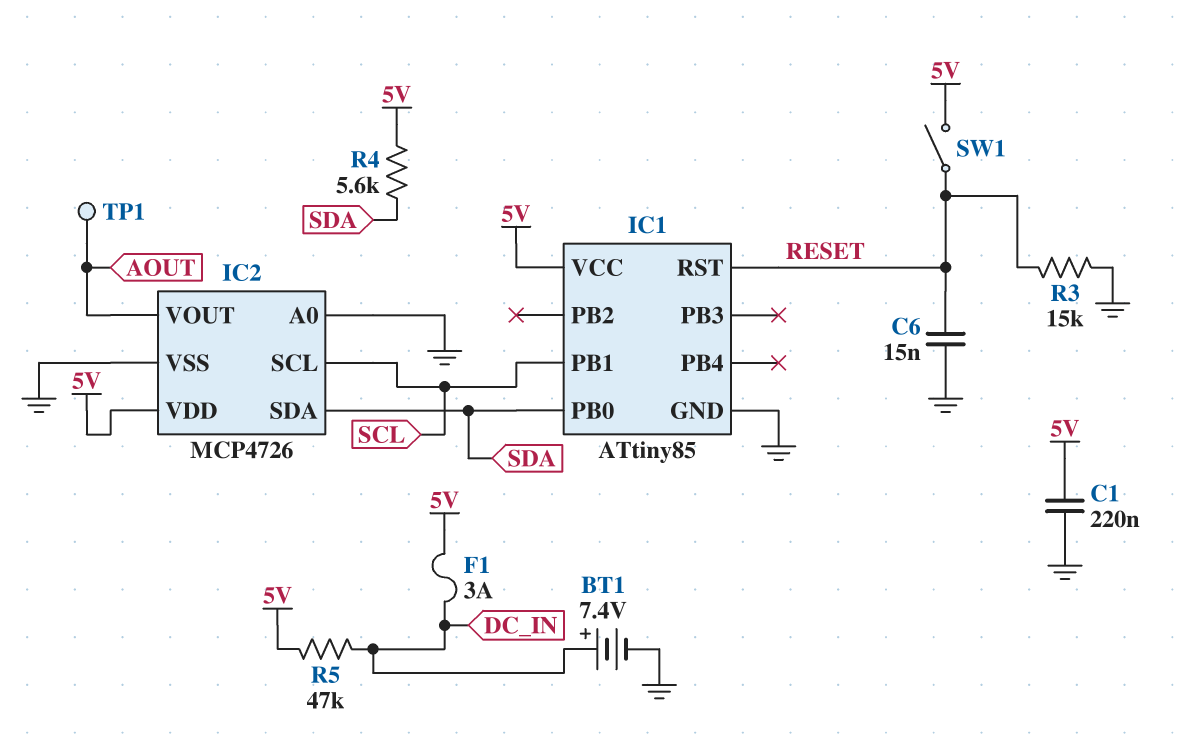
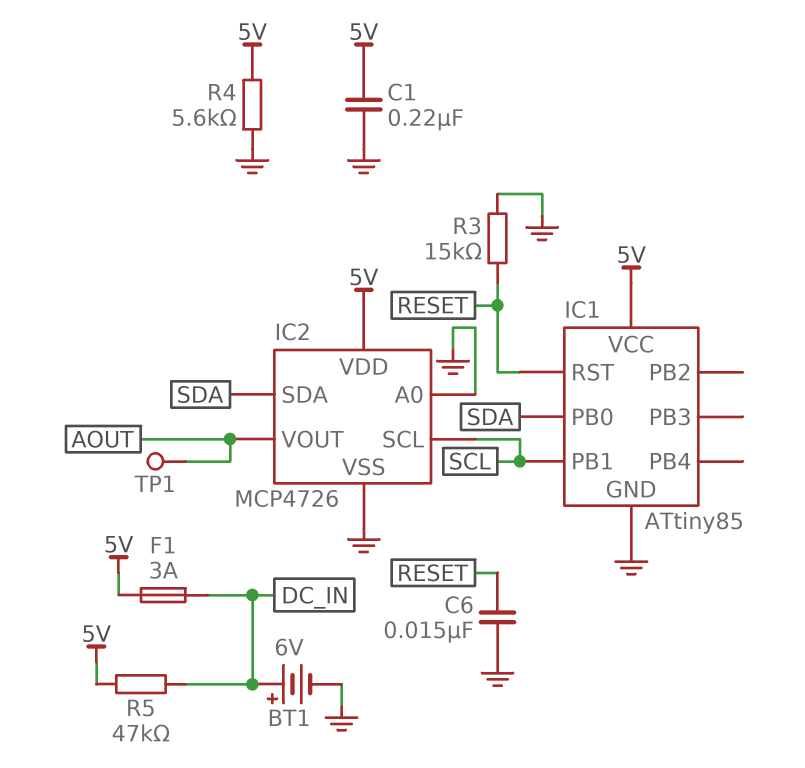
BT1: 7.4V (plus DC_IN, minus GND) -> 6V (plus DC_IN, minus GND)
R4: 5.6k (5V, SDA) -> 5.6k (5V, GND)
SW1: switch (5V, RESET) -> none

